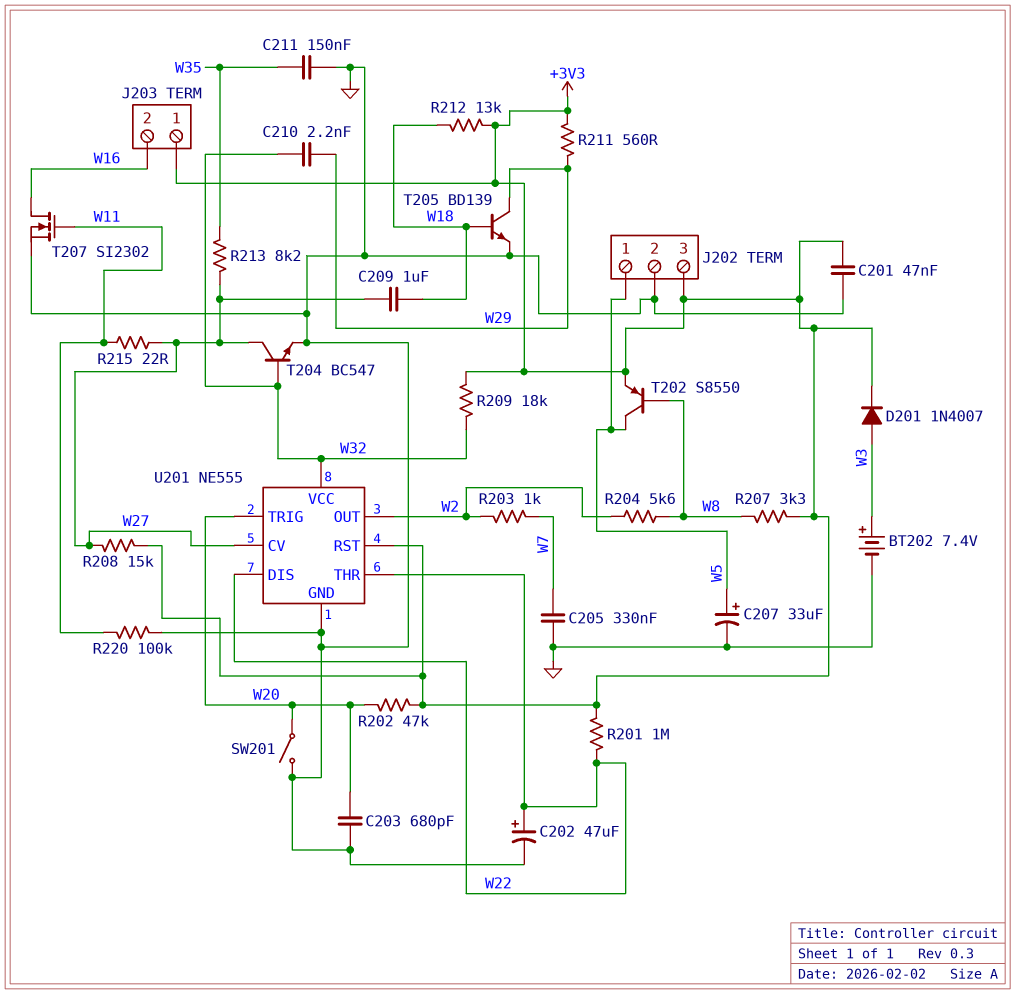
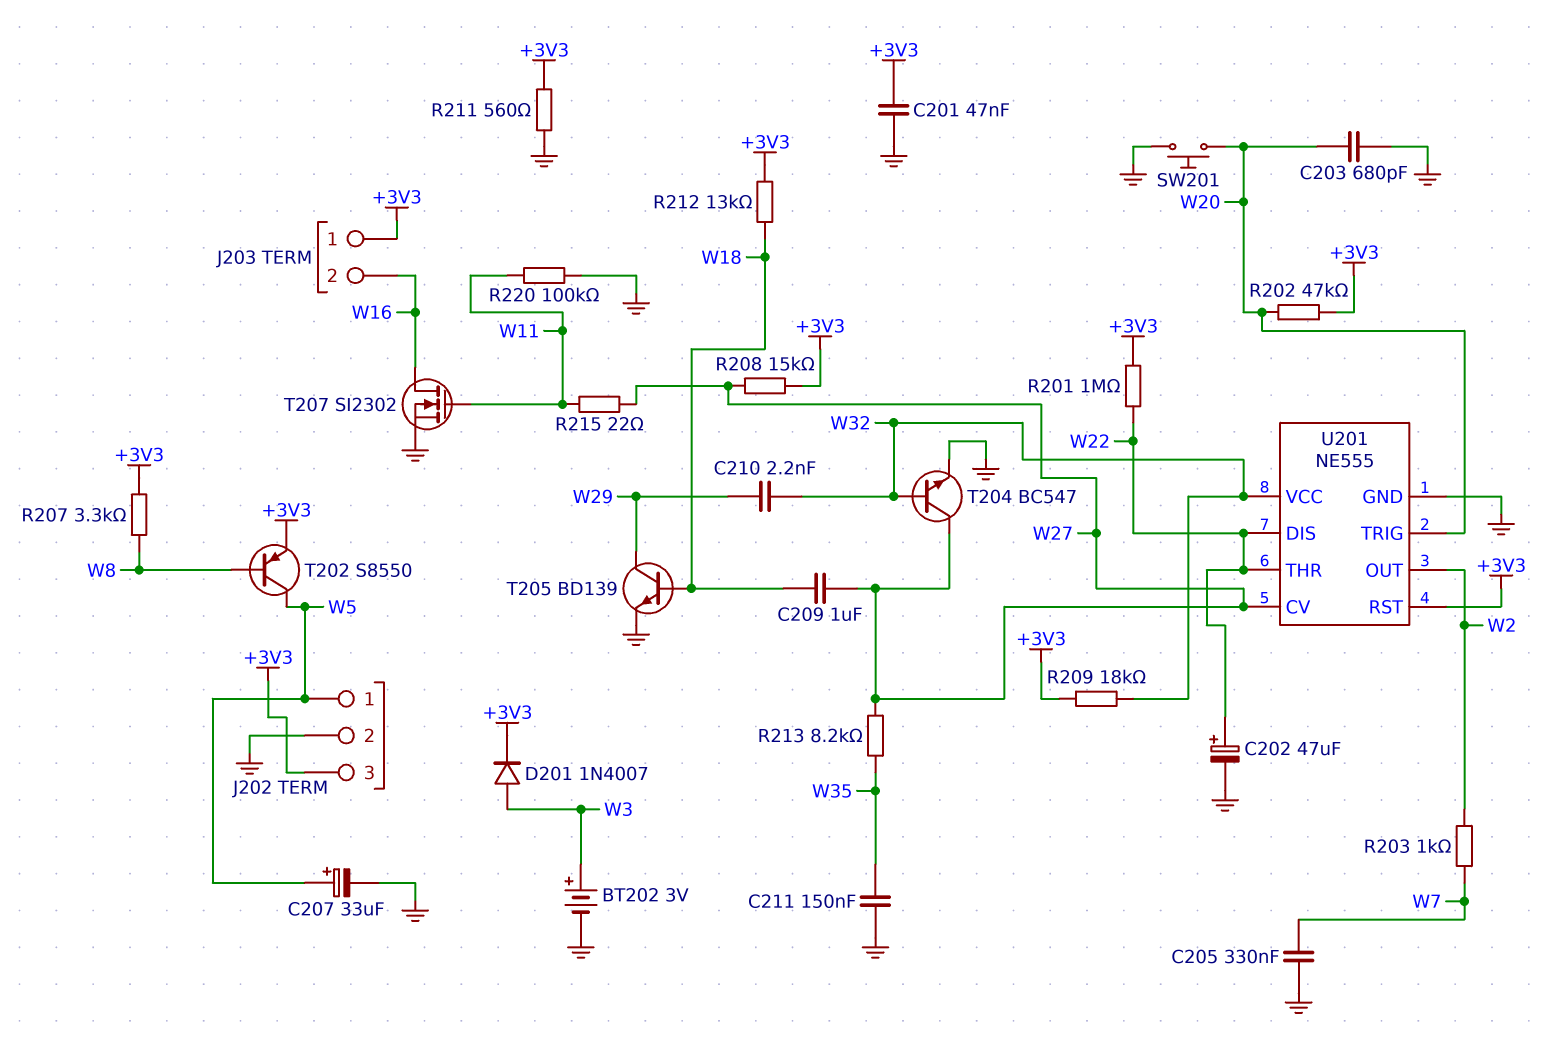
BT202: 7.4V (plus W3, minus GND) -> 3V (plus W3, minus GND)
R204: 5.6k (W2, W8) -> none
R211: 560 (+3V3, W29) -> 560 (+3V3, GND)
SW201: switch (GND, W20) -> button (GND, W20)

